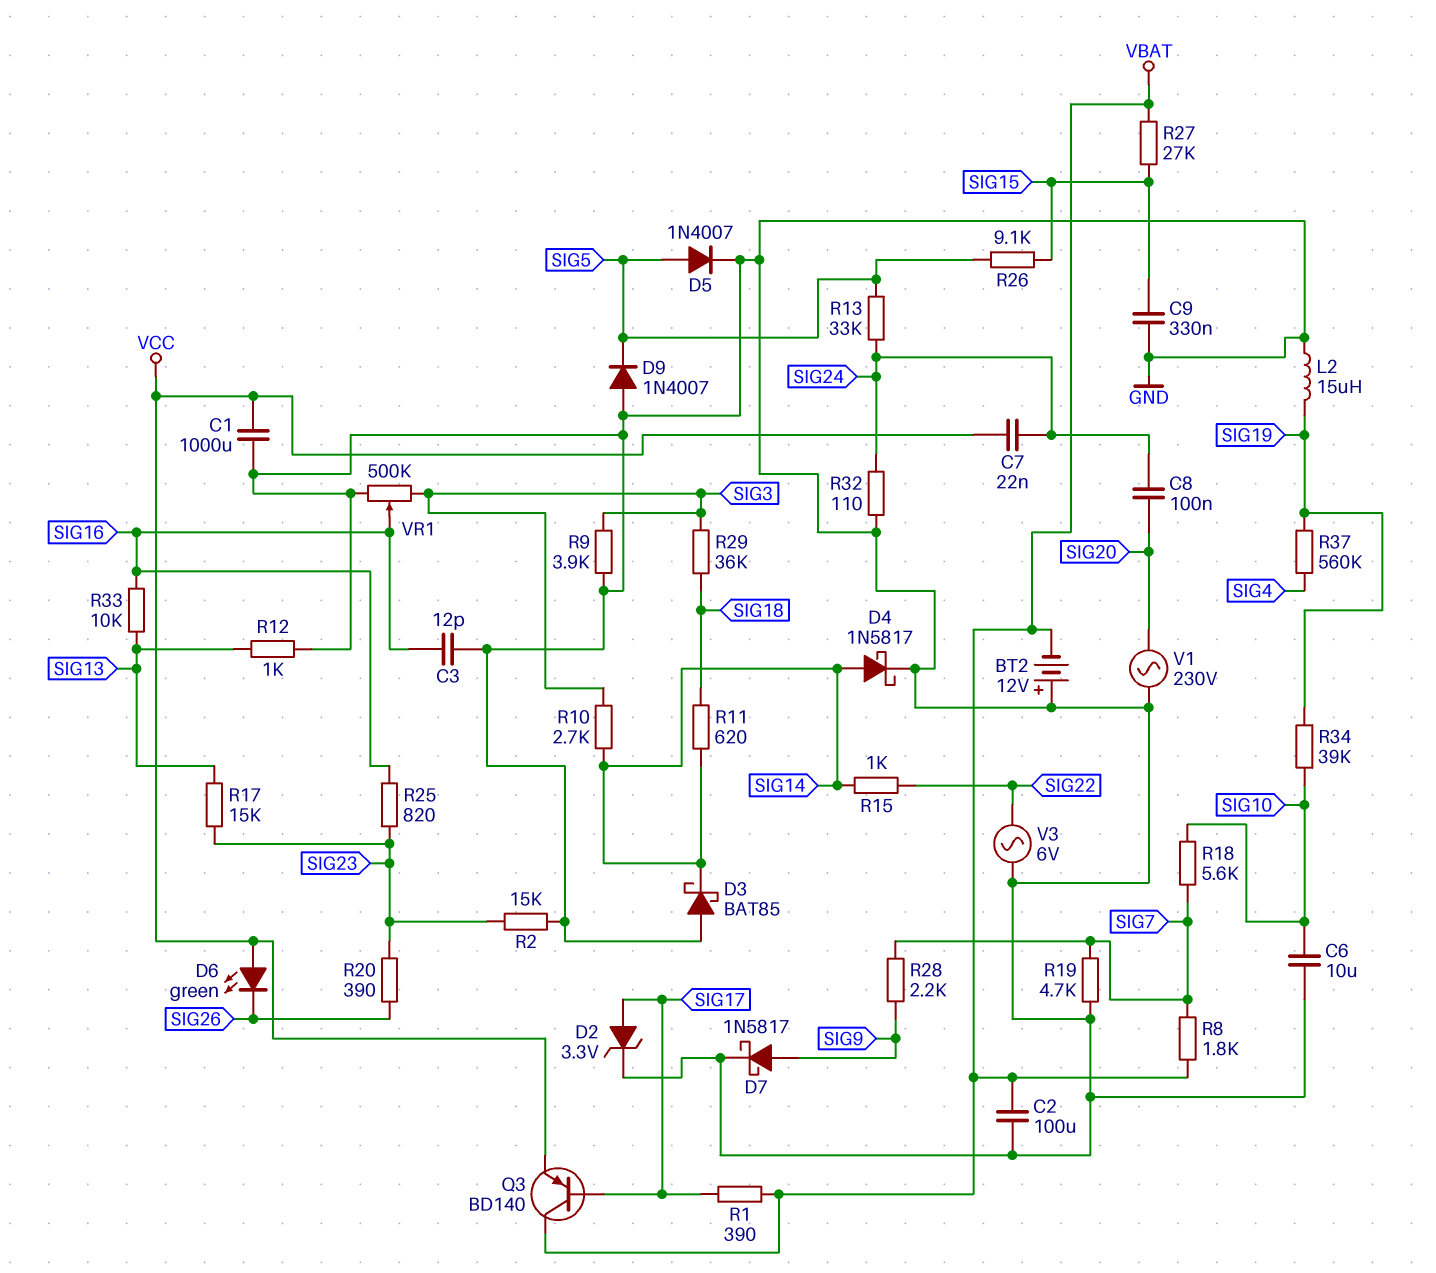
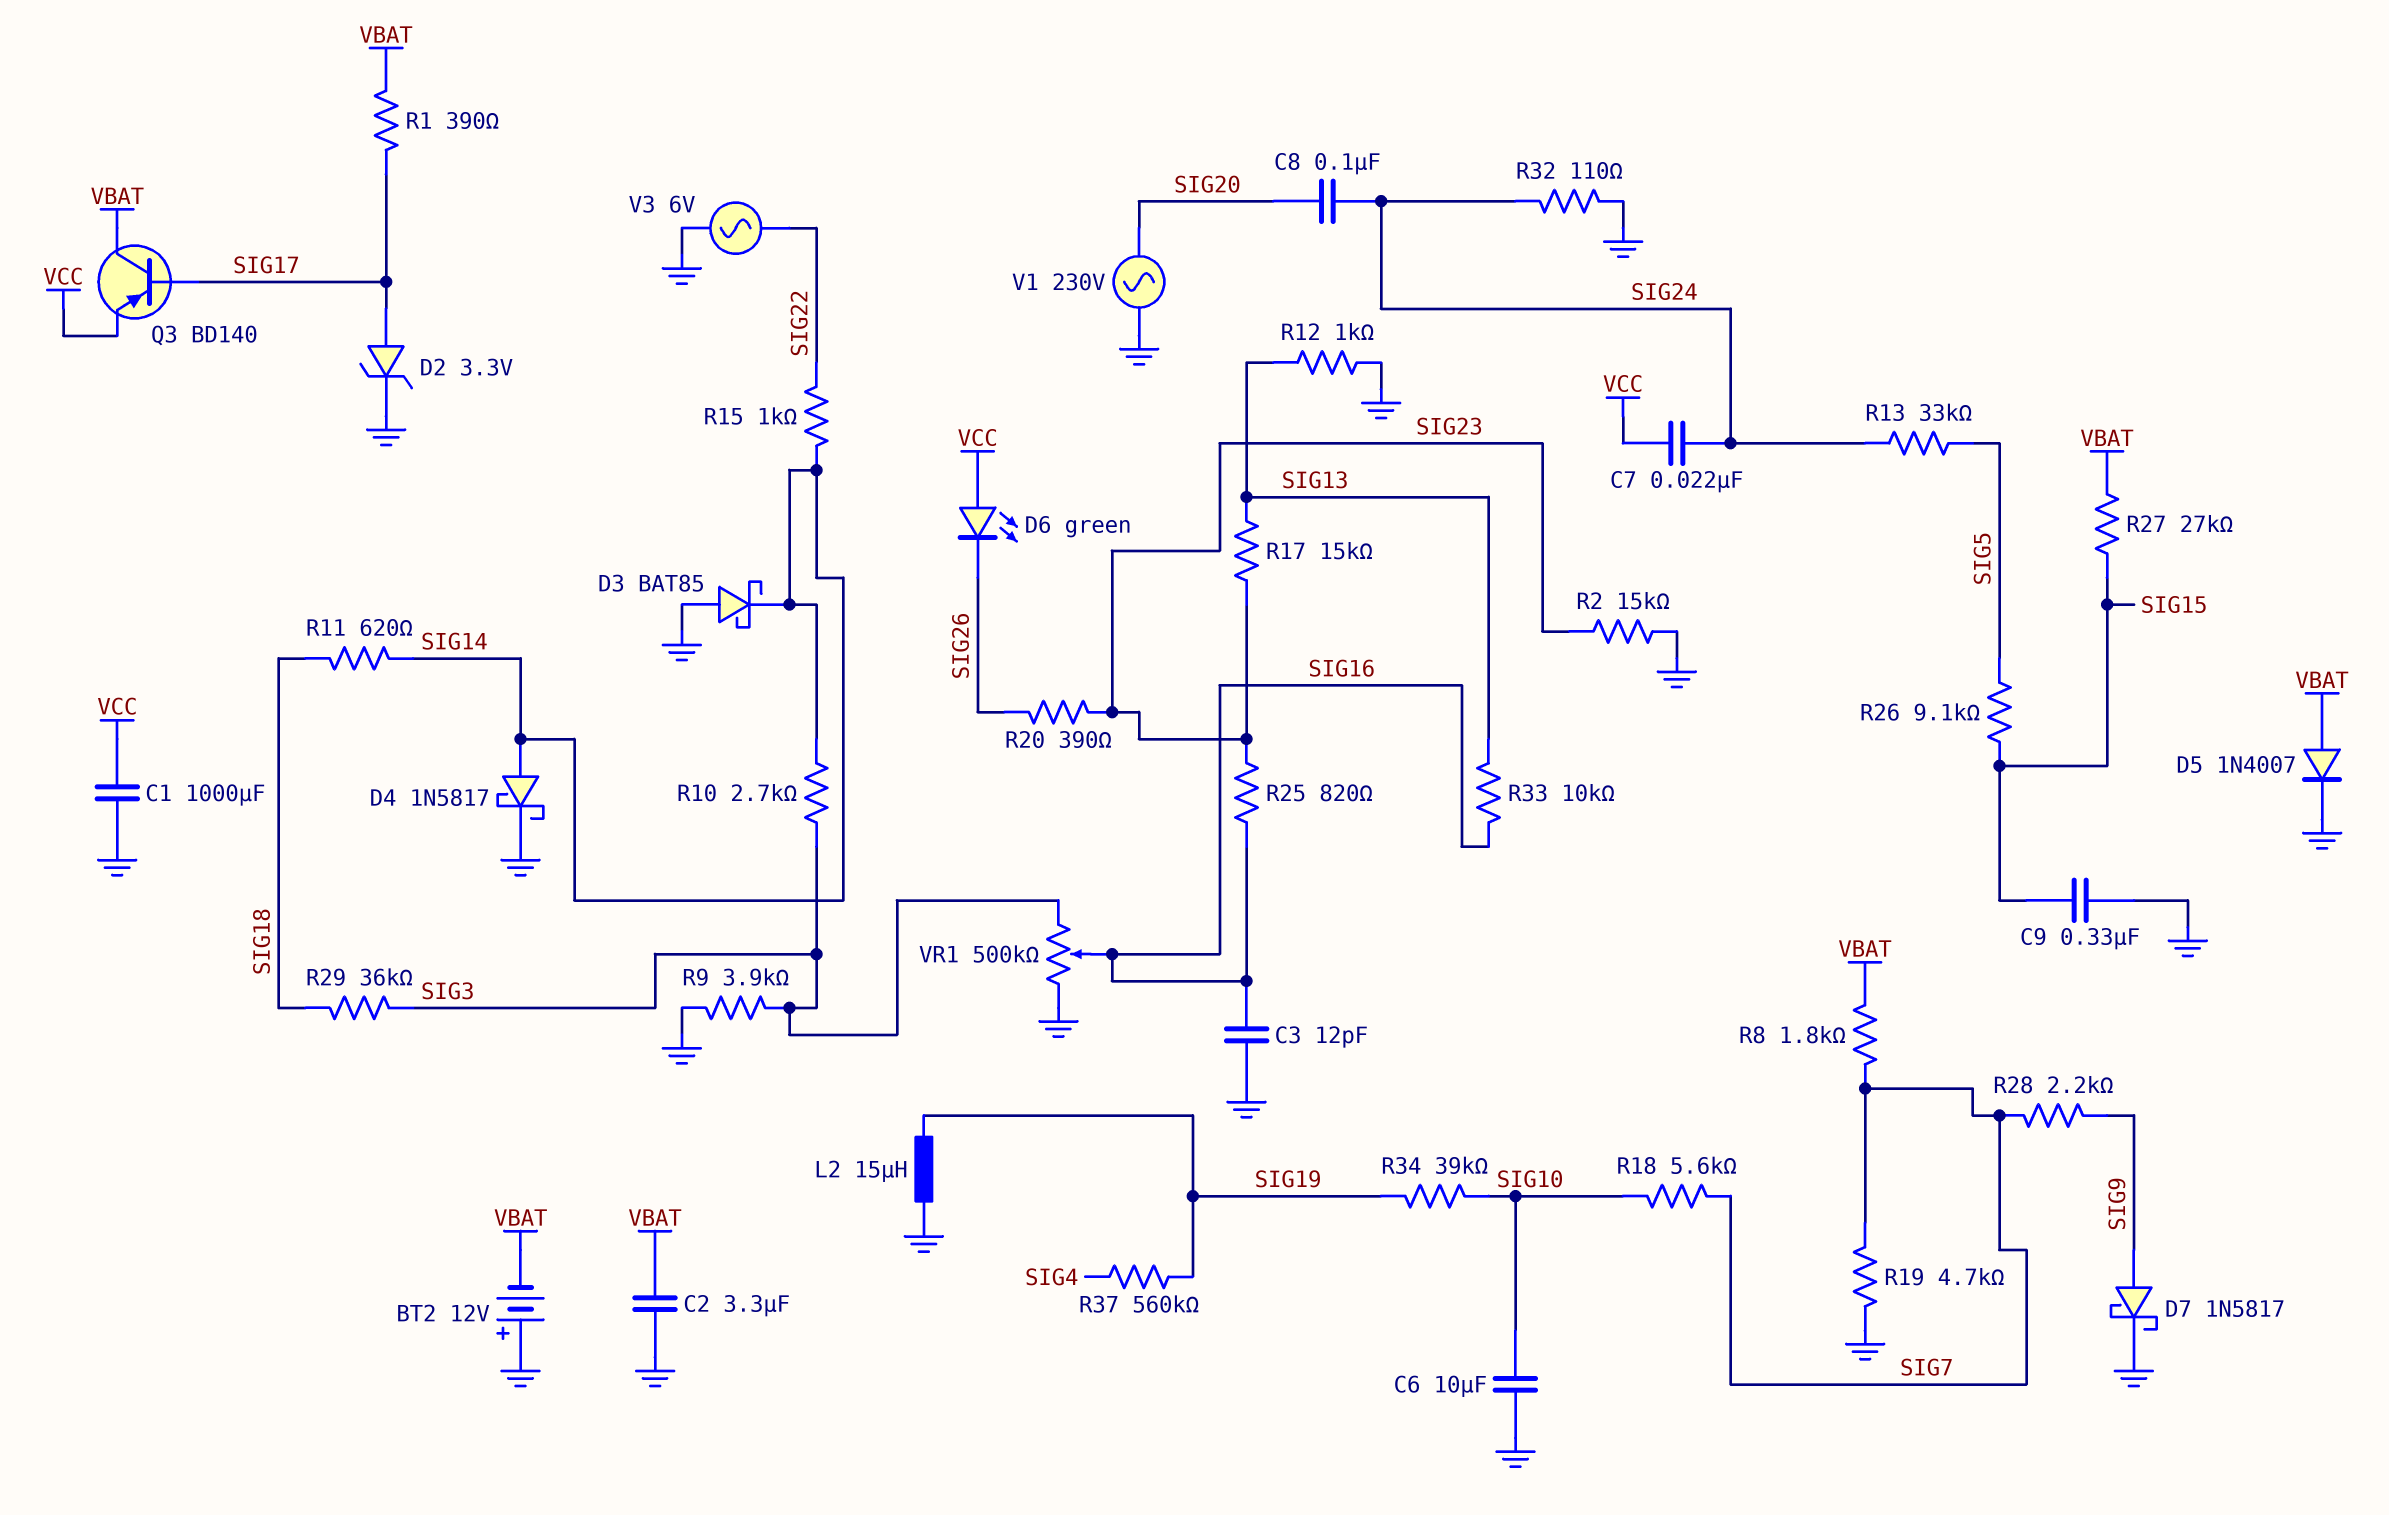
C2: 100uF (GND, VBAT) -> 3.3uF (GND, VBAT)
D5: diode 1N4007 (A SIG5, K GND) -> diode 1N4007 (A VBAT, K GND)
D9: diode 1N4007 (A GND, K SIG5) -> none

